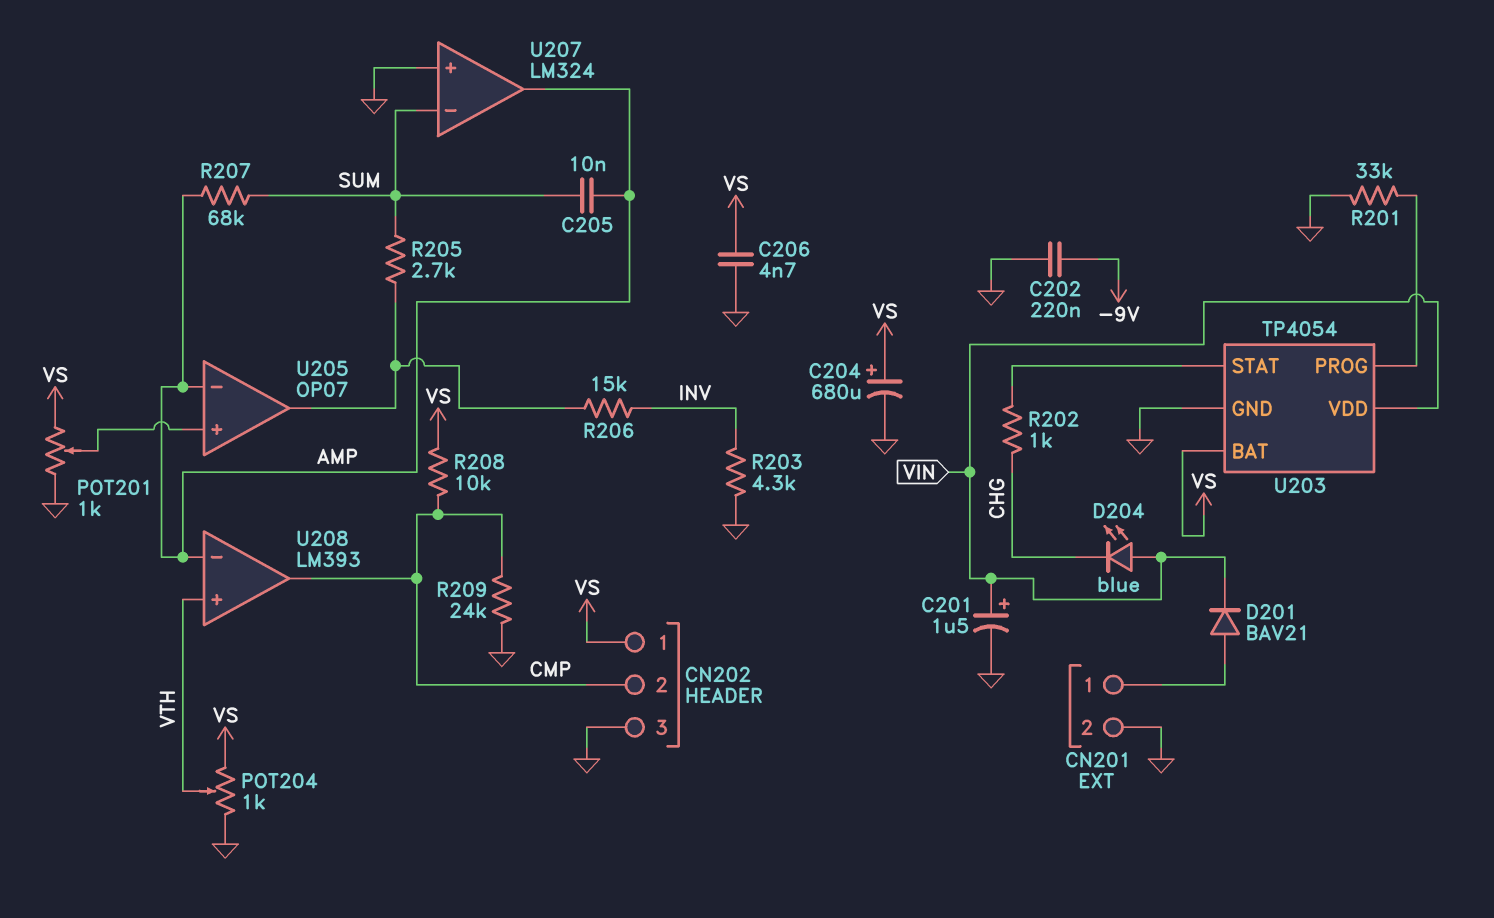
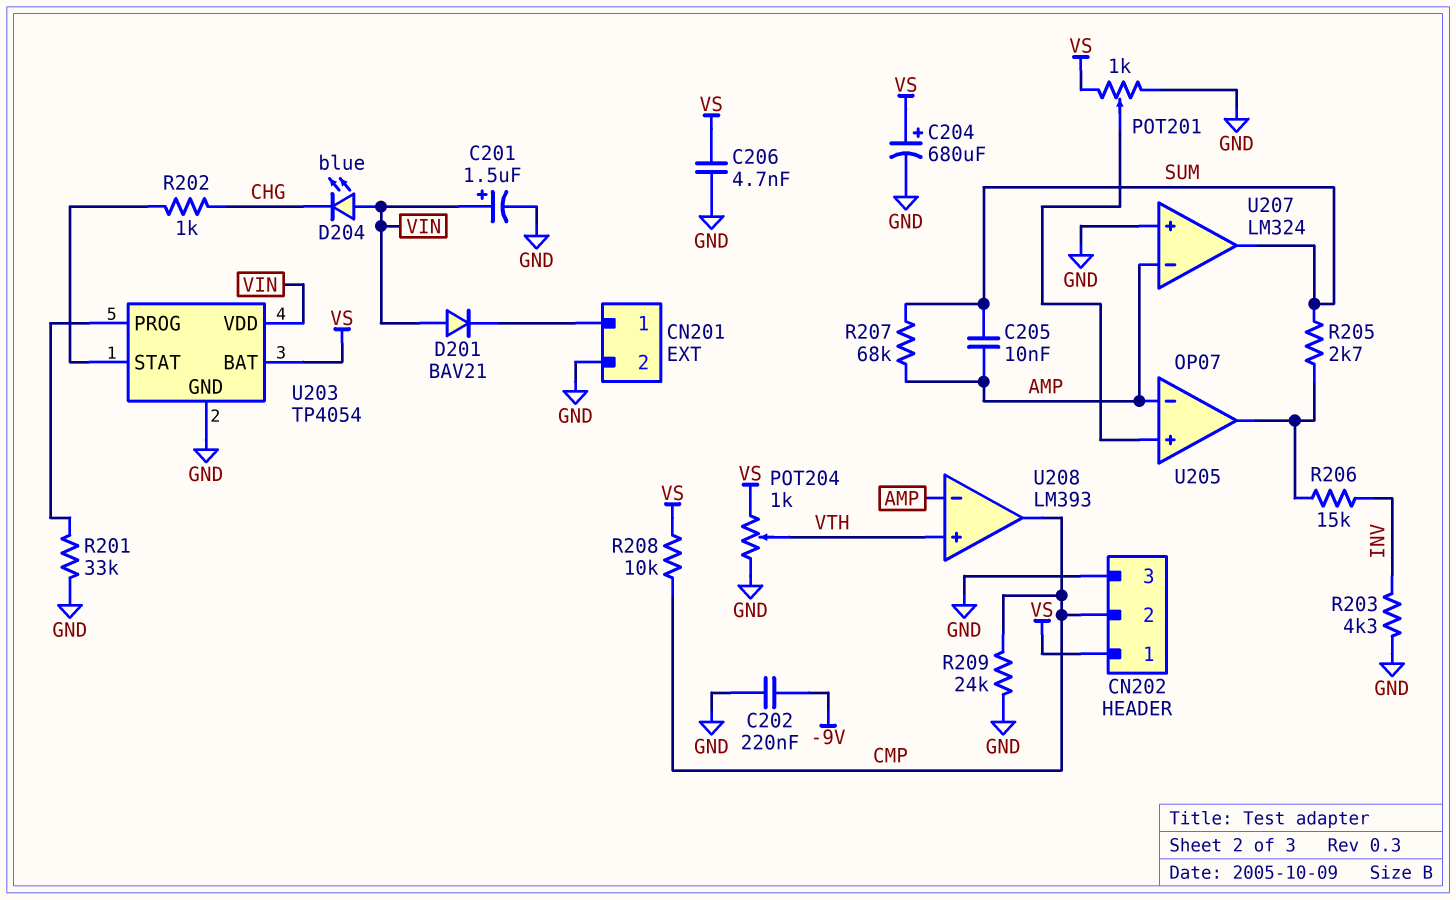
D201: diode BAV21 (A CN201/1, K VIN) -> diode BAV21 (A VIN, K CN201/1)
U207 pin in-: SUM -> AMP
U207 pin out: AMP -> SUM

